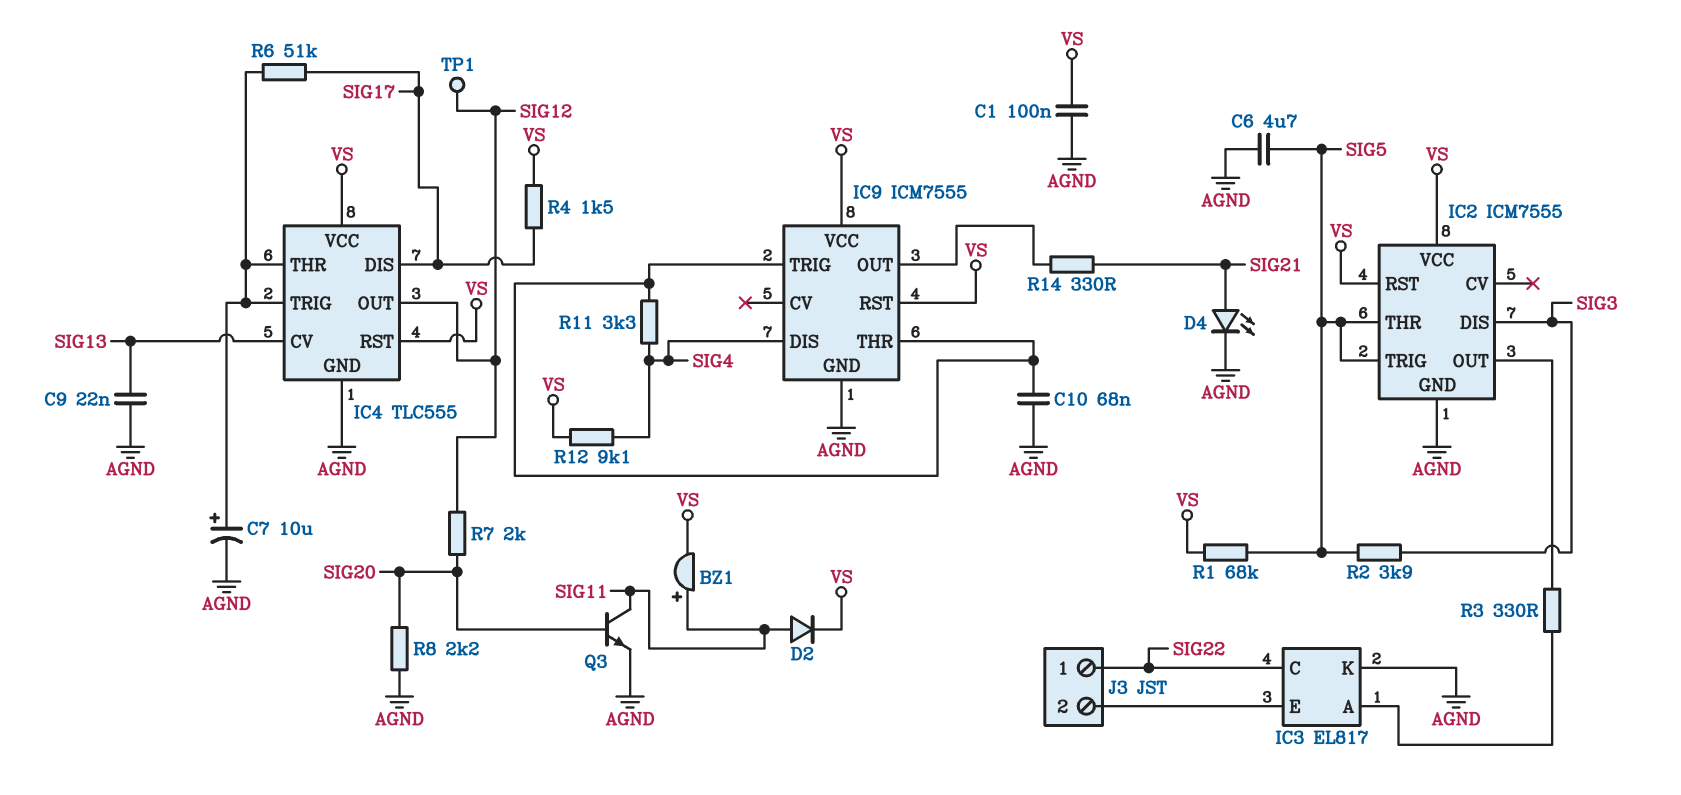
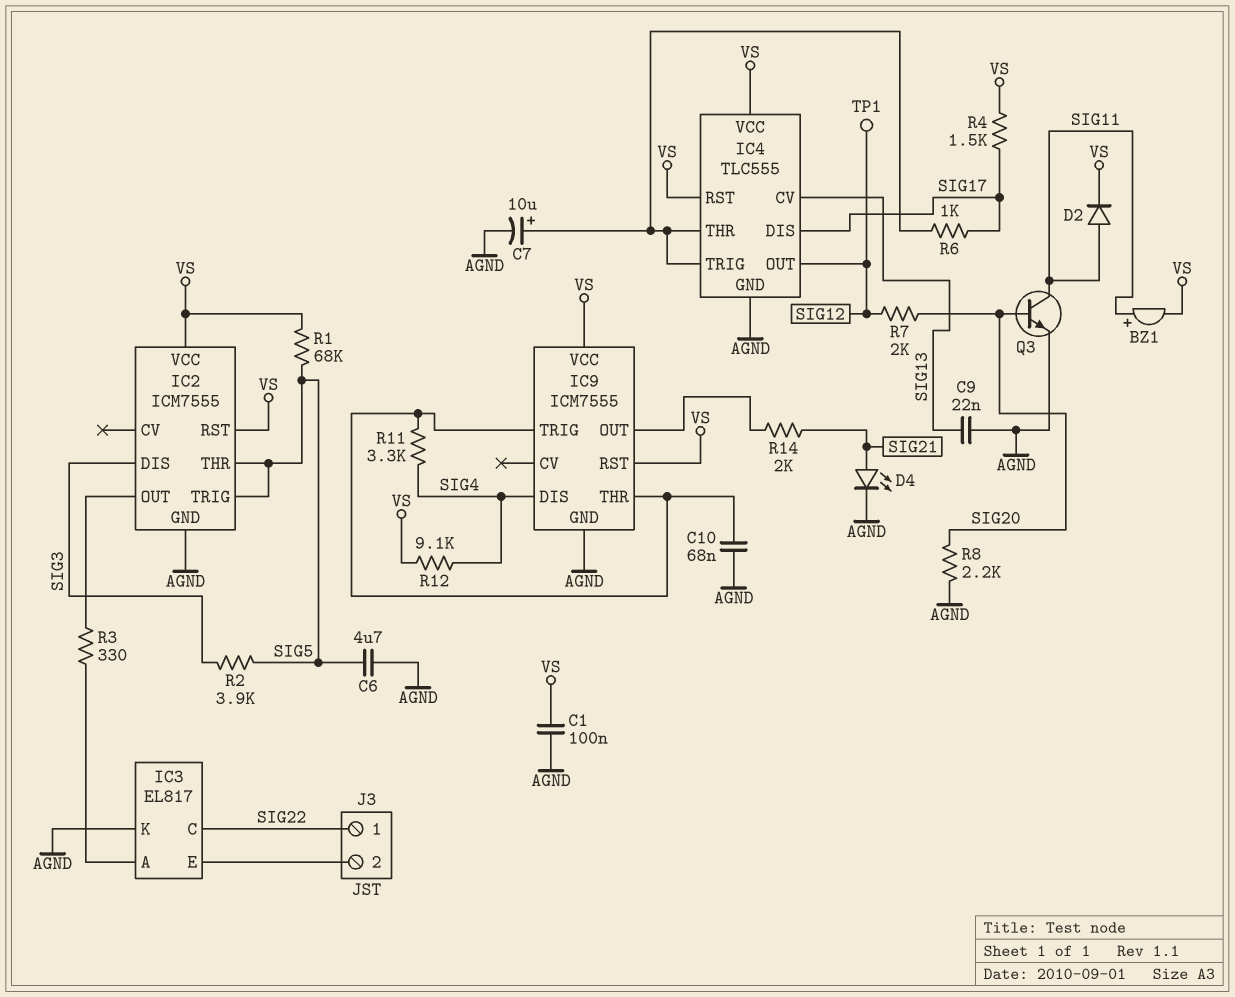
R6: 51k (IC4/THR, SIG17) -> 1k (IC4/THR, SIG17)
R14: 330 (IC9/OUT, SIG21) -> 2k (IC9/OUT, SIG21)

